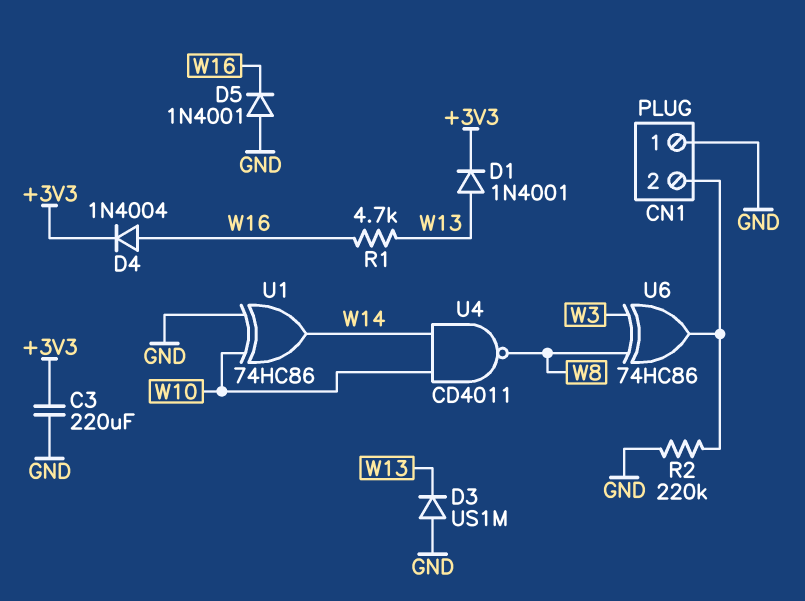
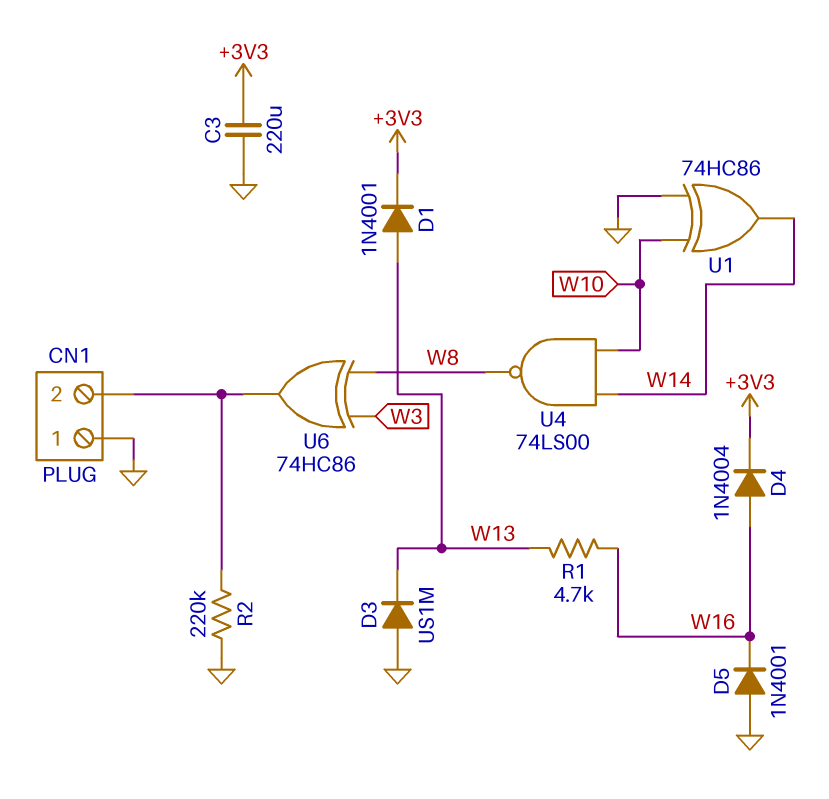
U4: NAND CD4011 (in W10, in W14, out W8) -> NAND 74LS00 (in W10, in W14, out W8)

